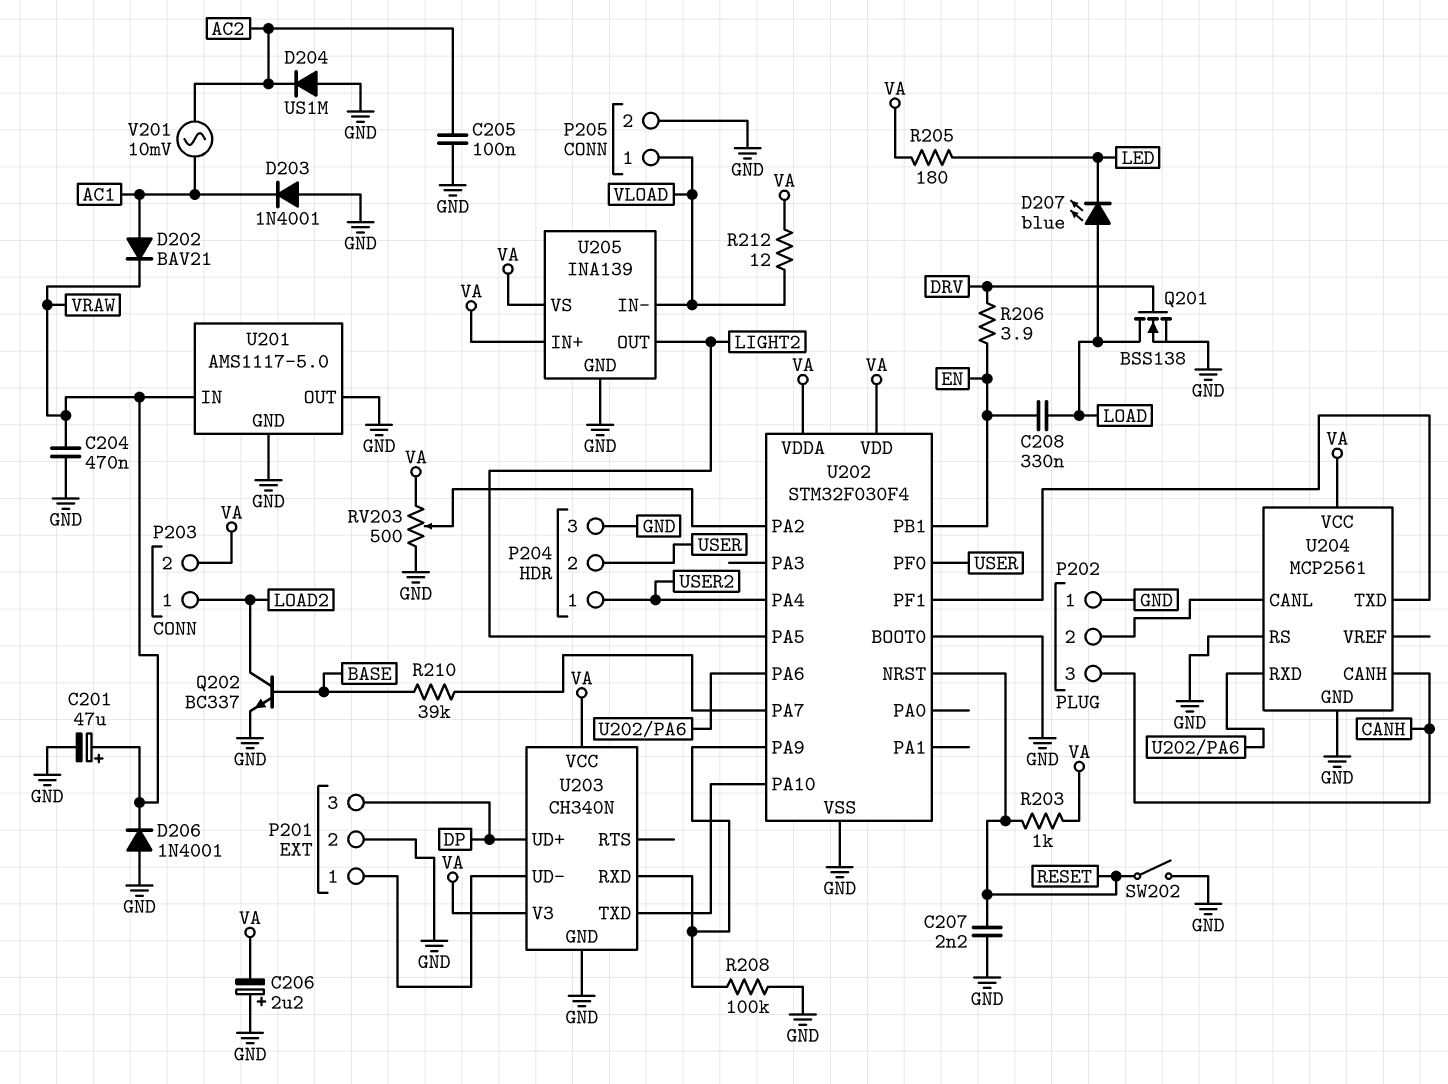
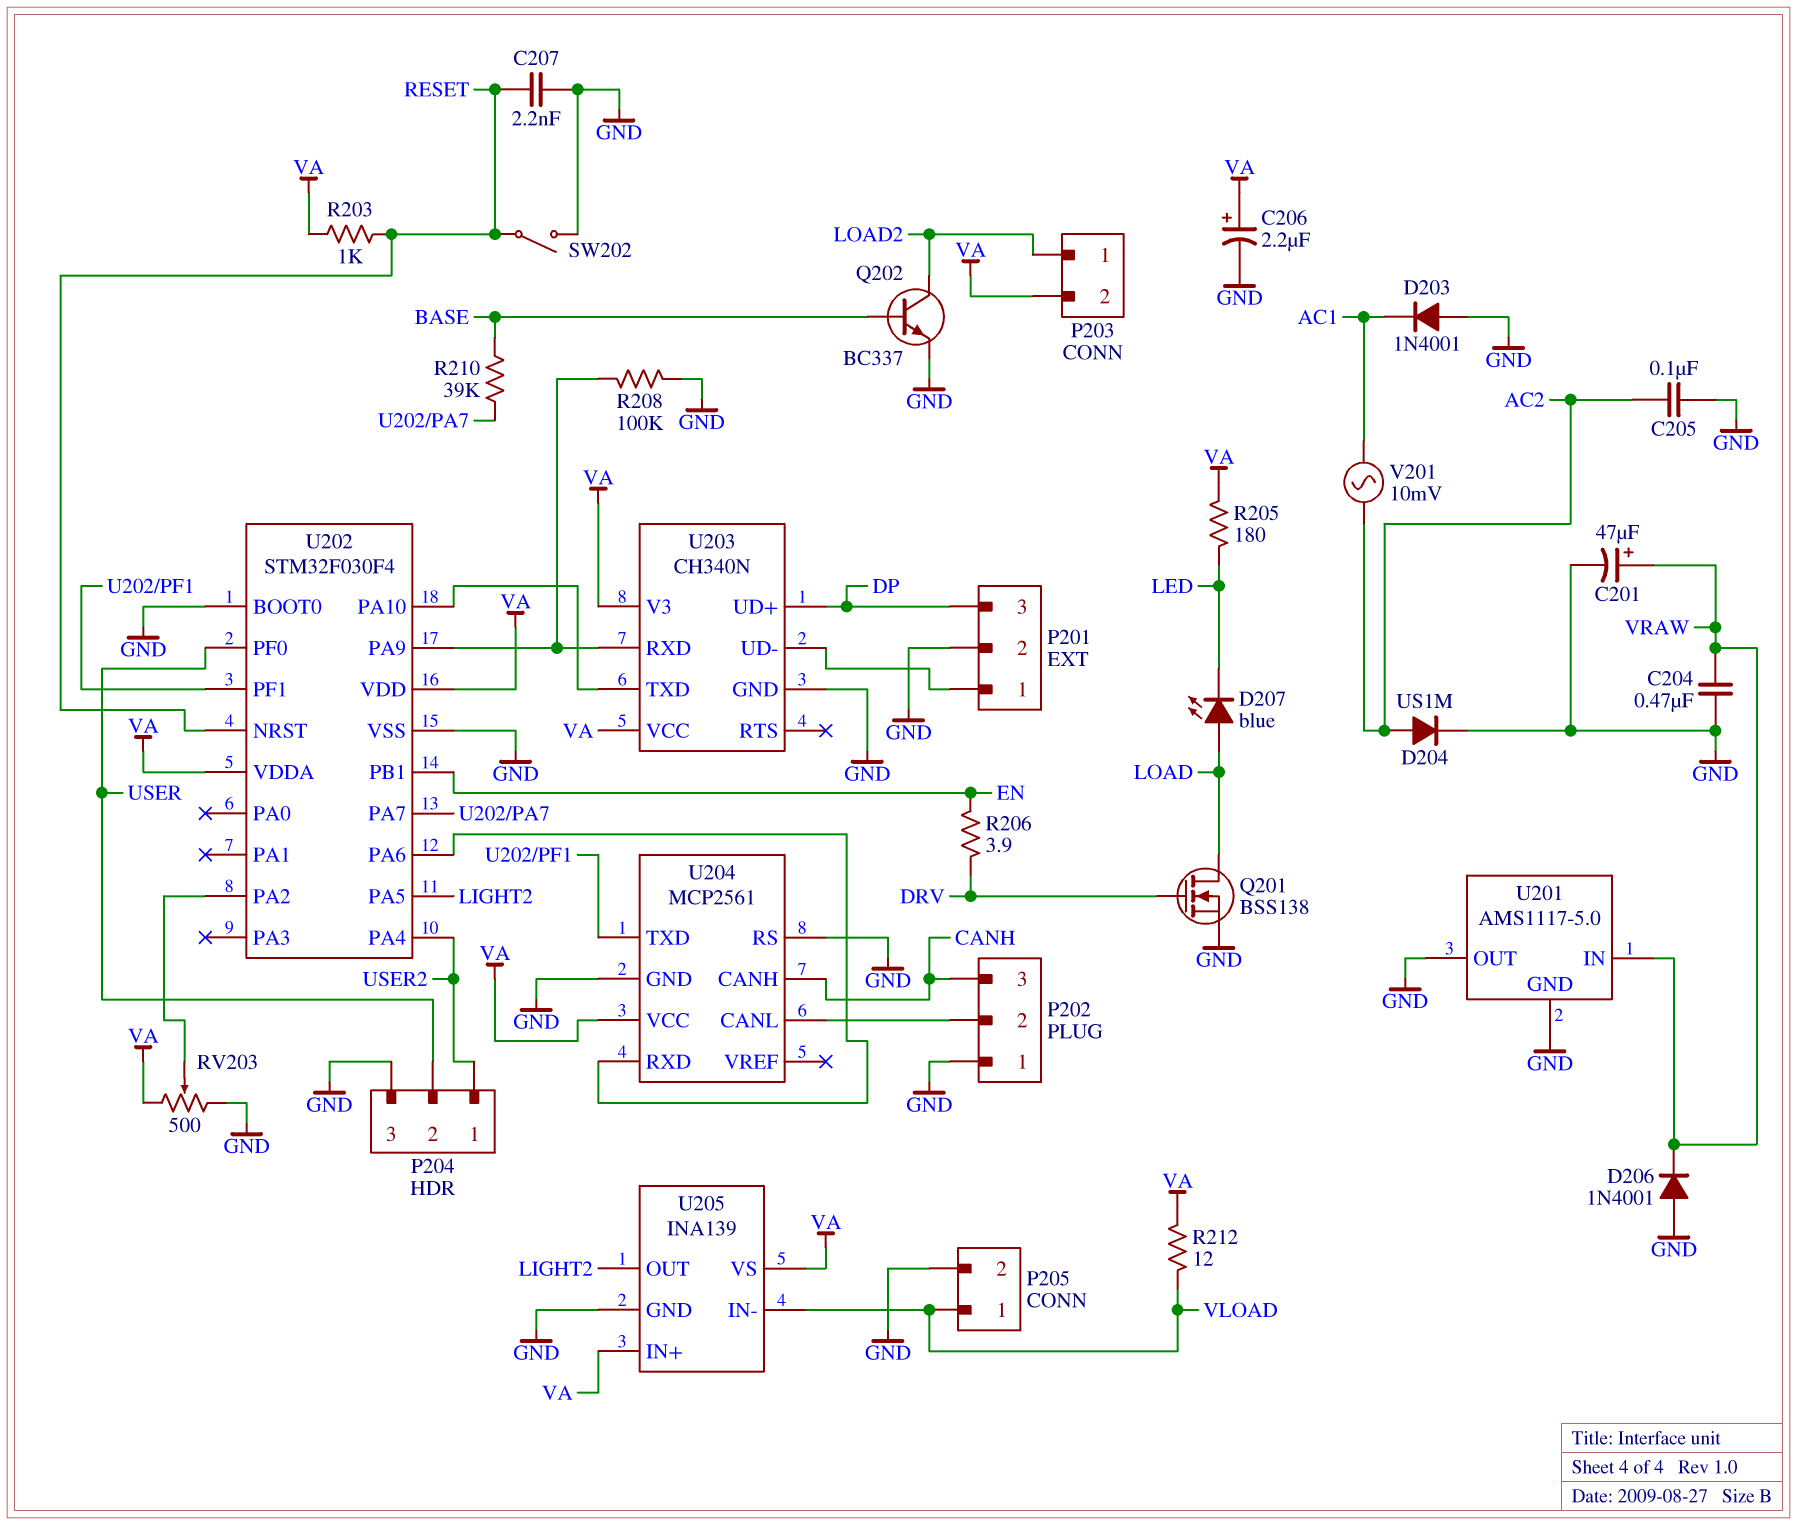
C206: 2.2uF (plus GND, minus VA) -> 2.2uF (plus VA, minus GND)
C208: 330nF (EN, LOAD) -> none
D202: diode BAV21 (A AC1, K VRAW) -> none
D204: diode US1M (A GND, K AC2) -> diode US1M (A AC2, K GND)

